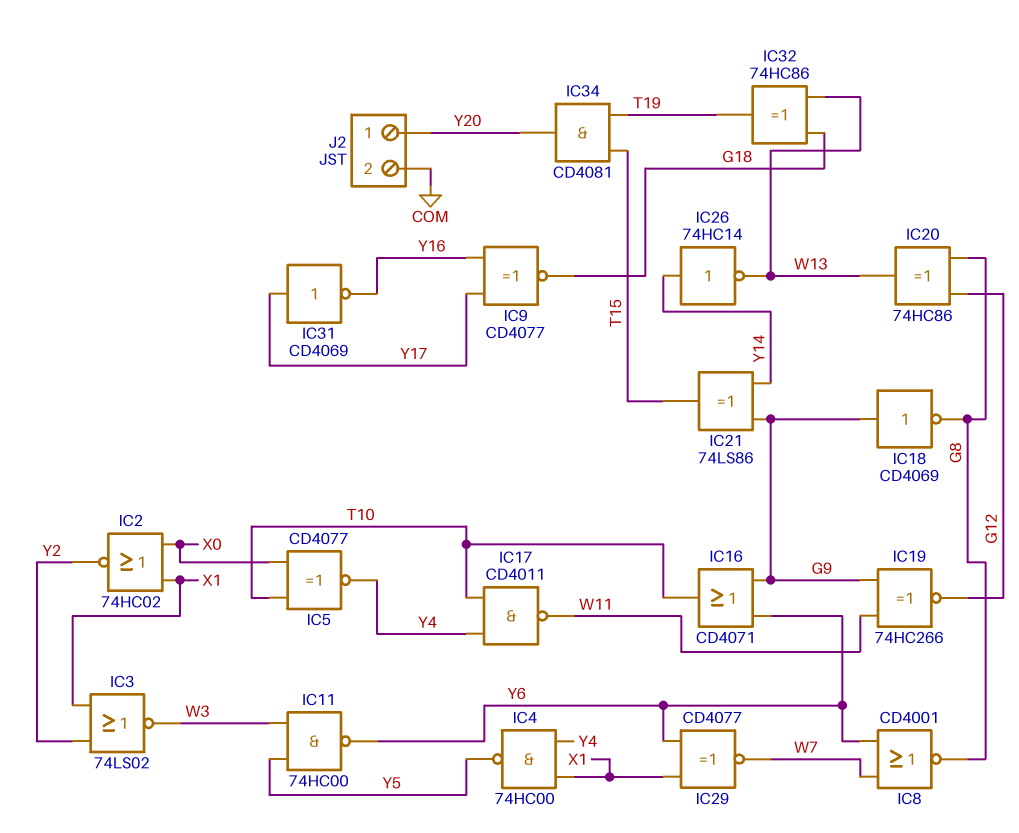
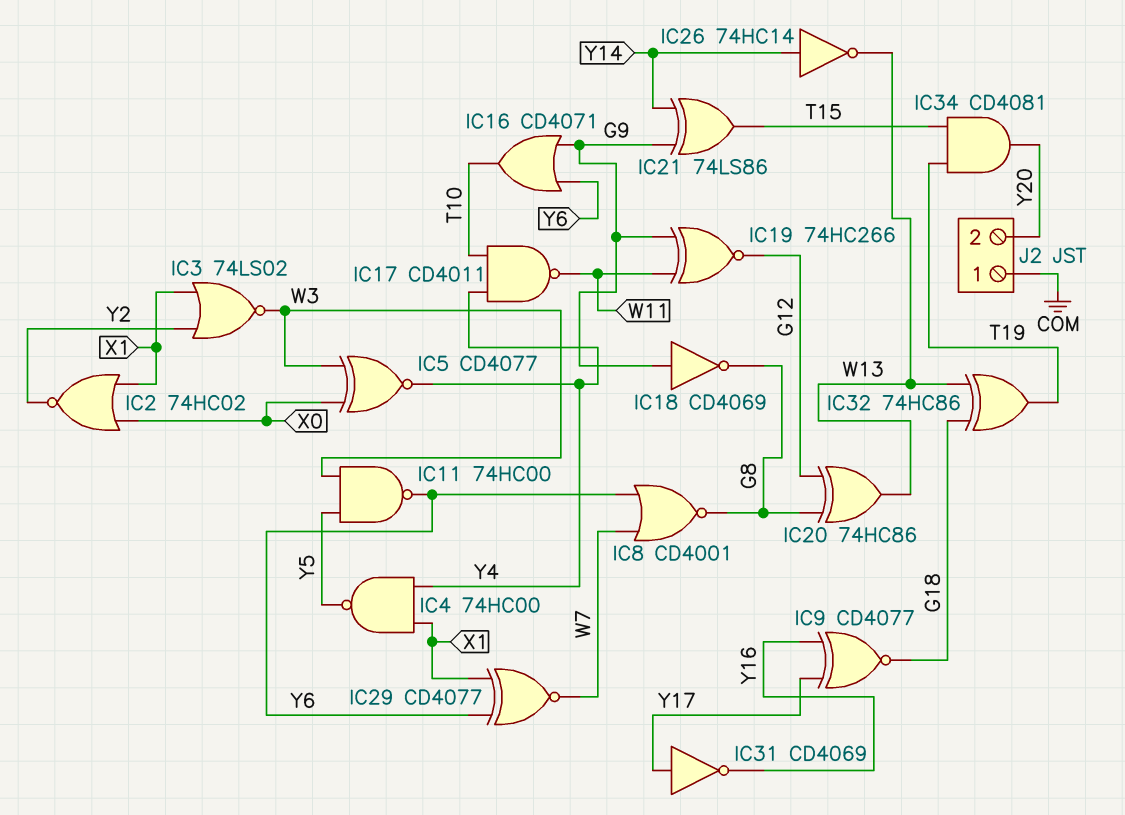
IC5: XNOR CD4077 (in T10, in X0, out Y4) -> XNOR CD4077 (in W3, in X0, out Y4)
J2 pin 1: Y20 -> COM
J2 pin 2: COM -> Y20

